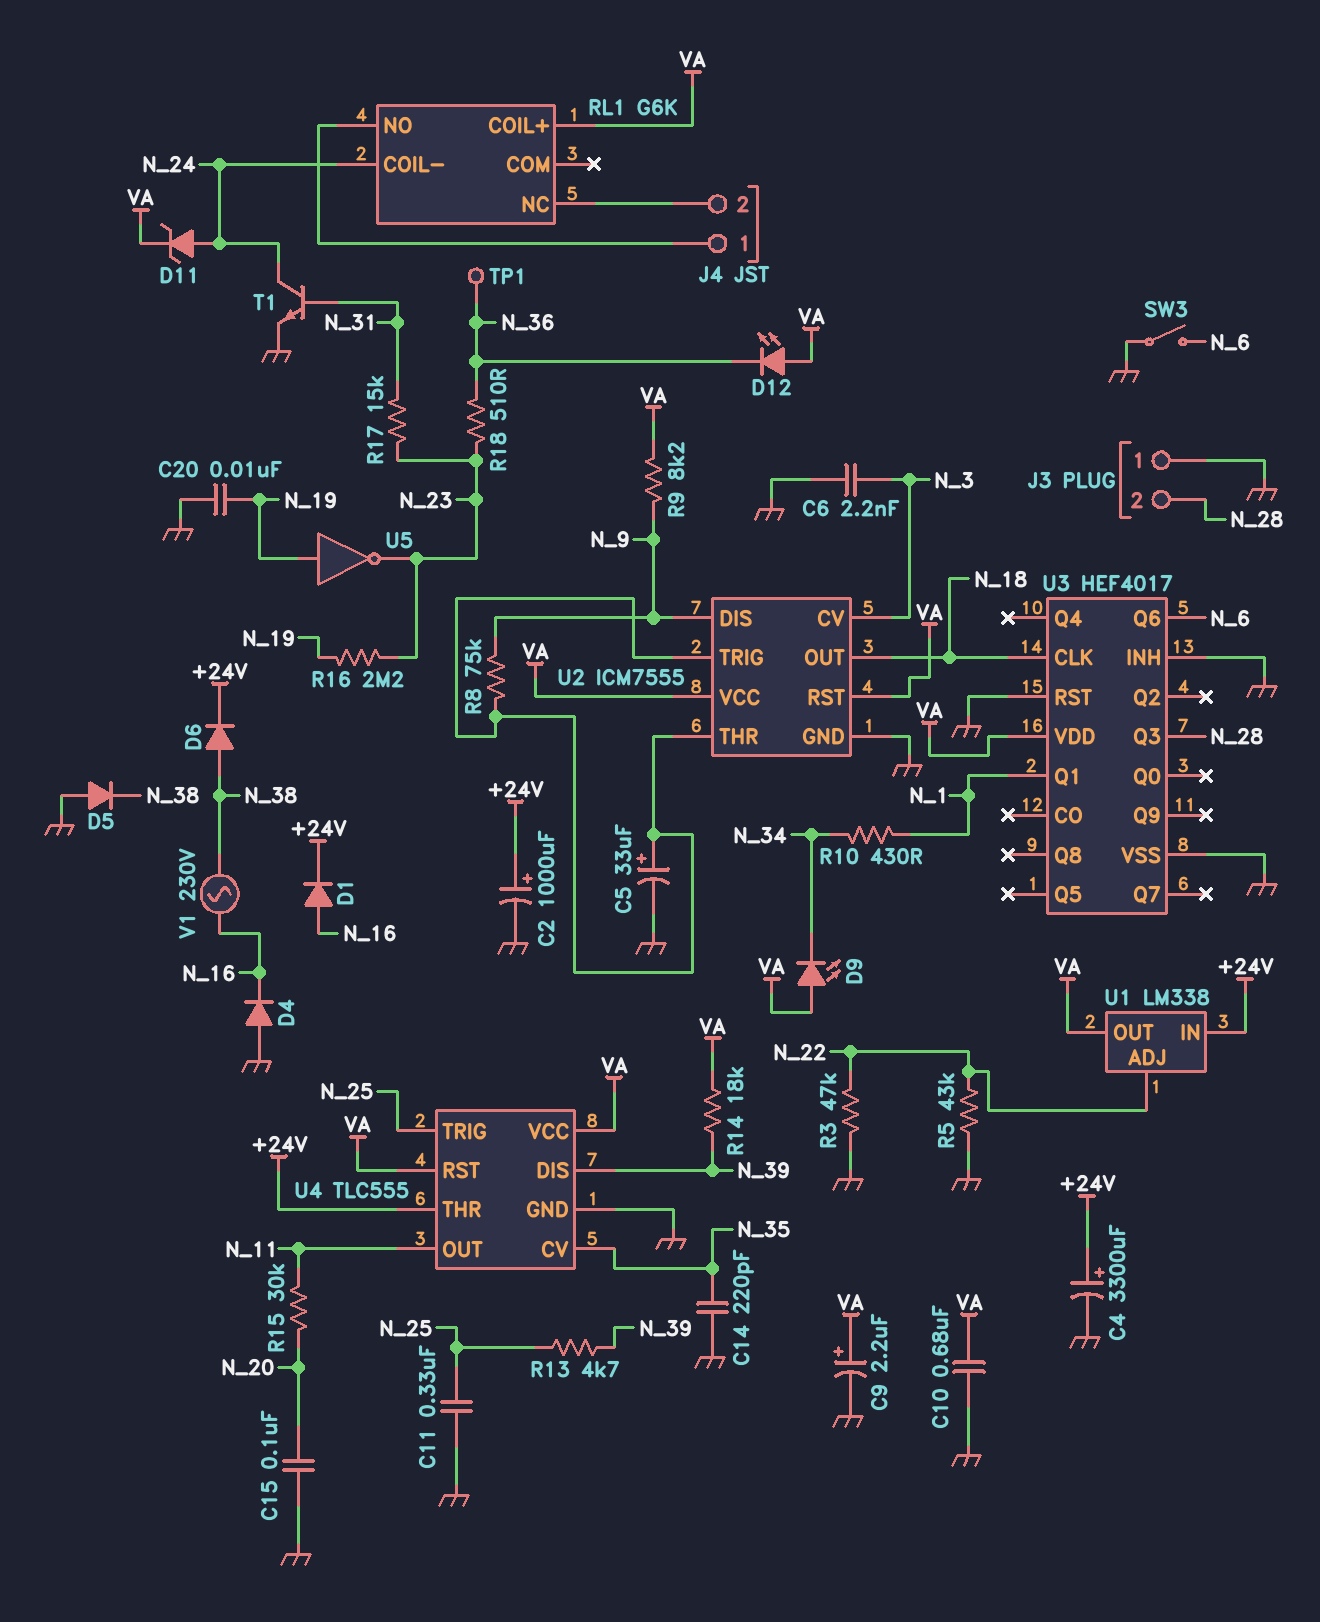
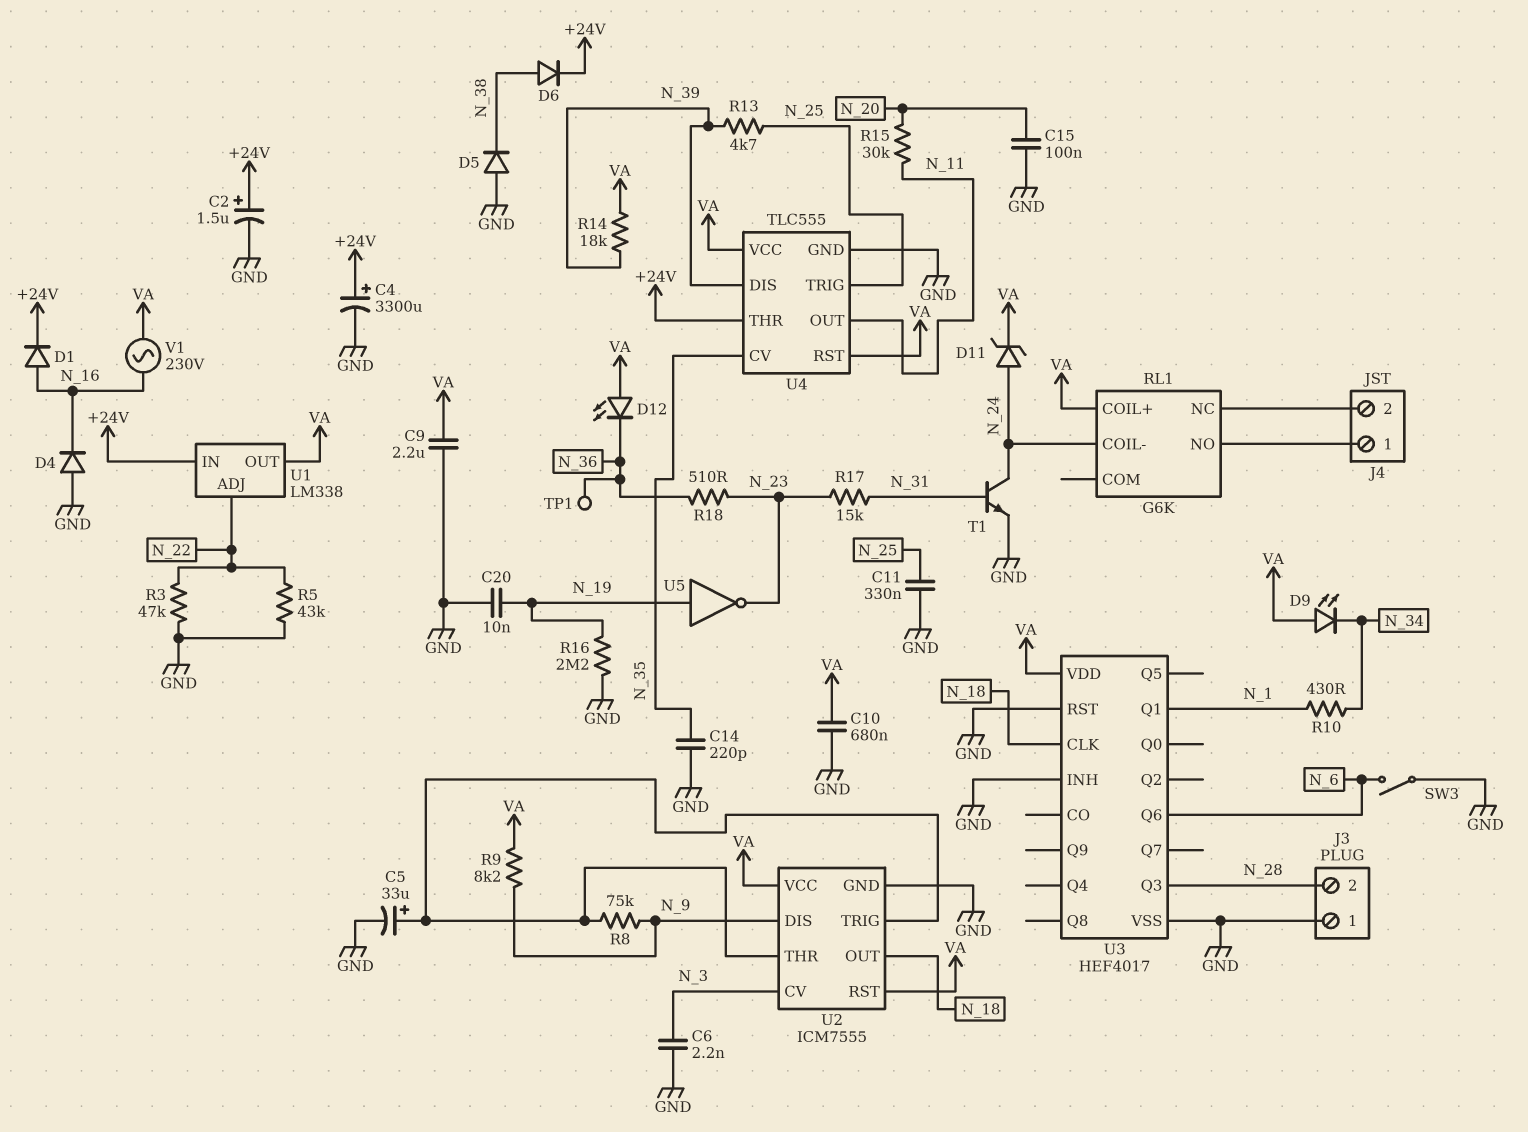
C2: 1000uF (plus +24V, minus GND) -> 1.5uF (plus +24V, minus GND)
C9: 2.2uF (plus VA, minus GND) -> 2.2uF (GND, VA)
R16: 2.2M (N_19, N_23) -> 2.2M (GND, N_19)
V1: AC 230V (N_16, N_38) -> AC 230V (N_16, VA)

